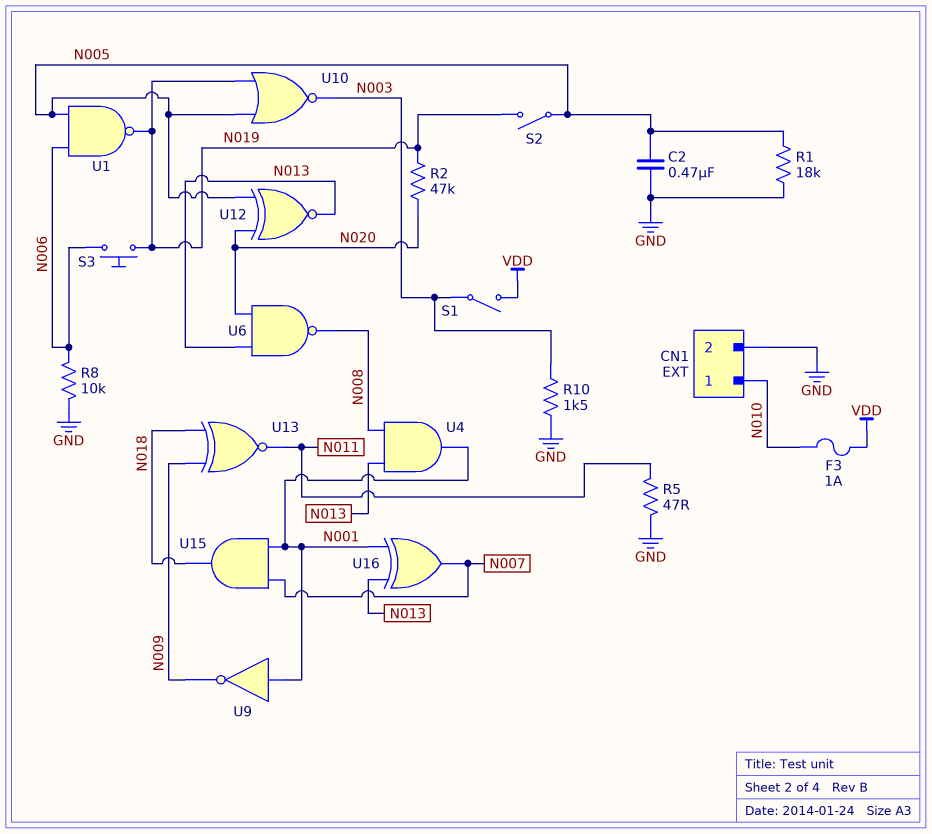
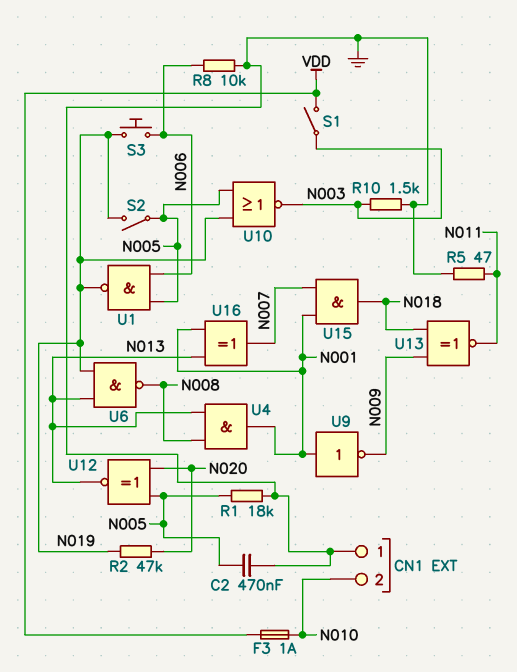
CN1 pin 1: N010 -> GND
CN1 pin 2: GND -> N010
U6: NAND (in N013, in N020, out N008) -> NAND (in N013, in N019, out N008)

